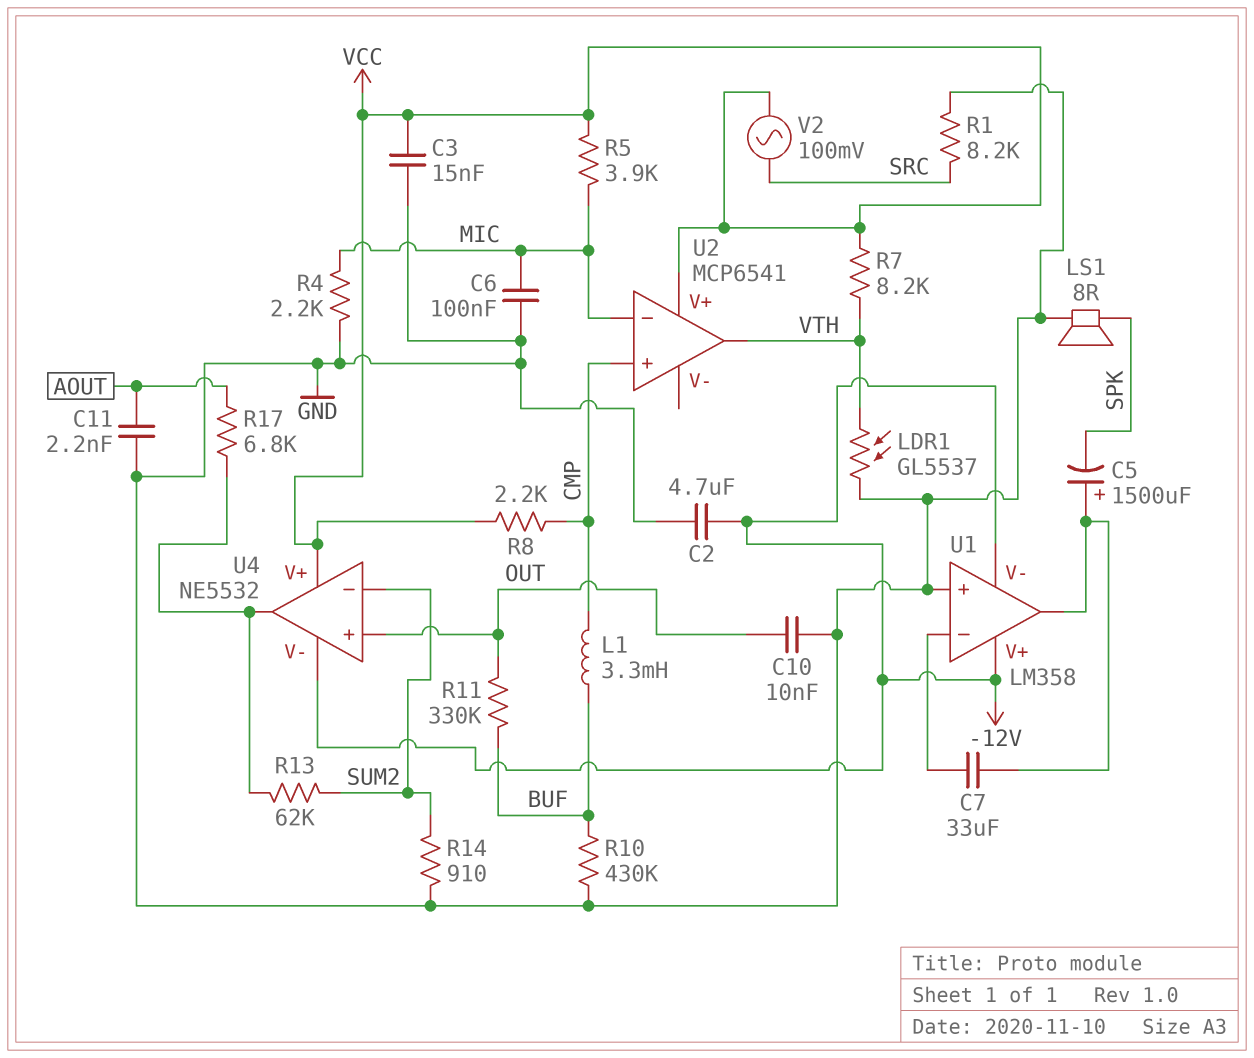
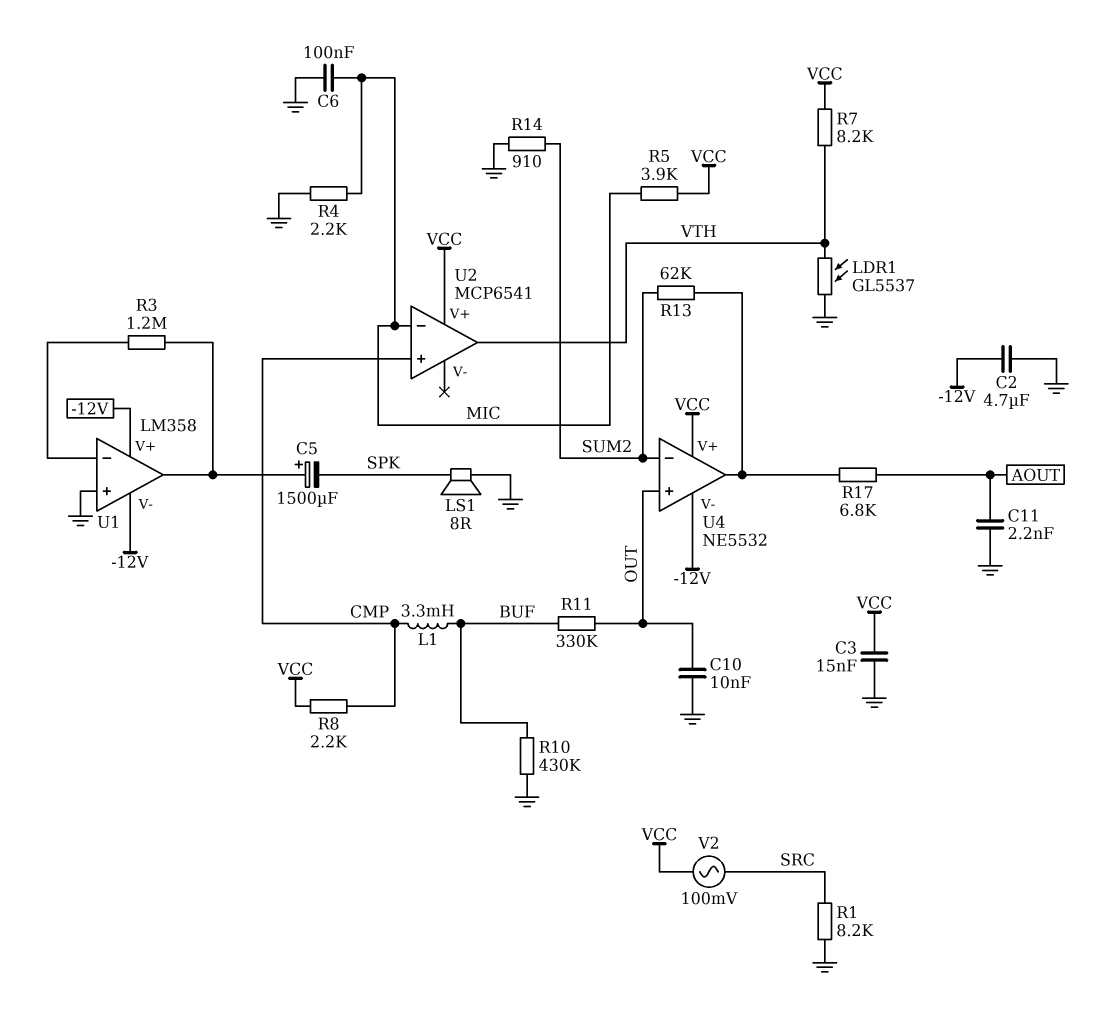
C7: 33uF (U1/in-, U1/out) -> none
R3: none -> 1.2M (U1/in-, U1/out)

